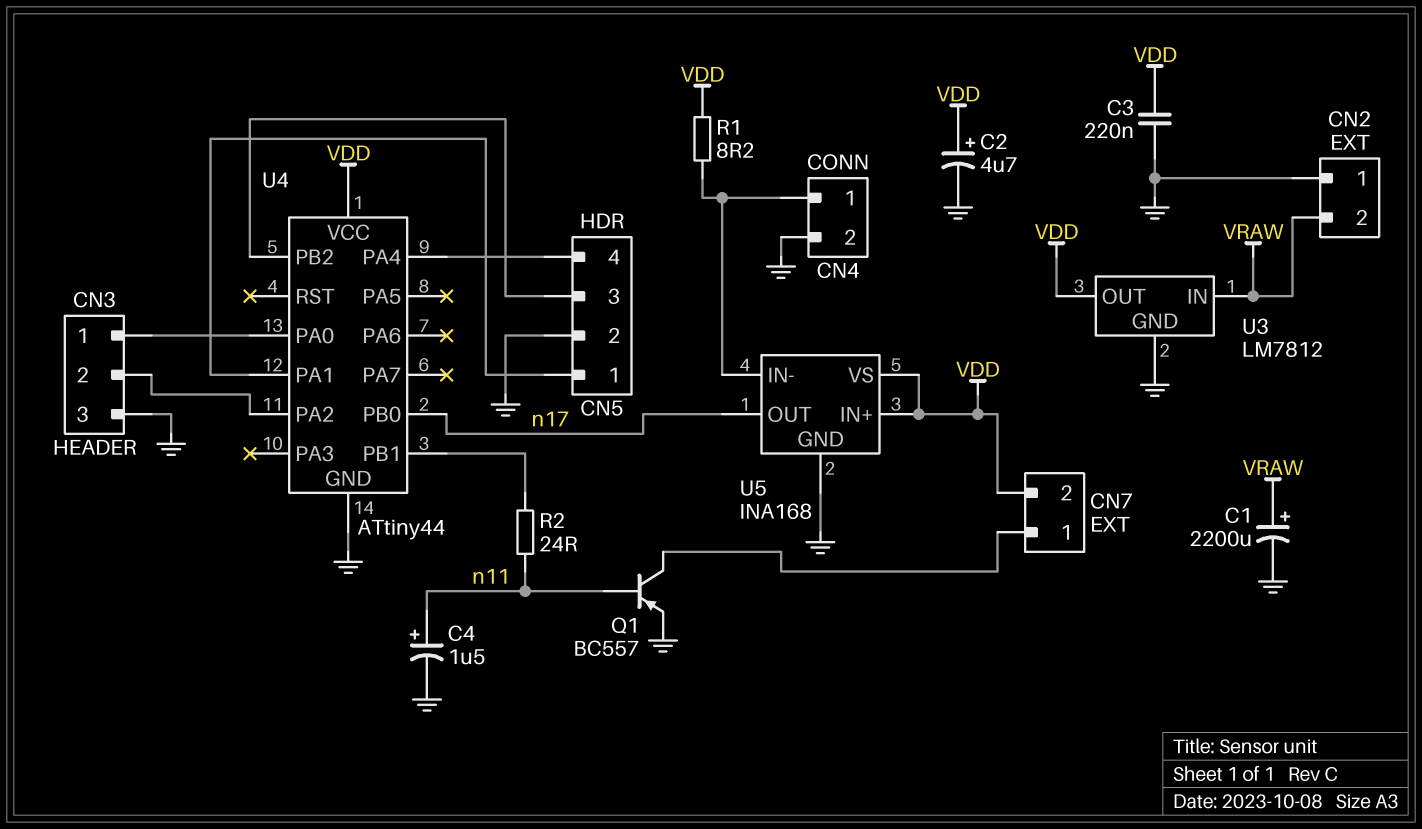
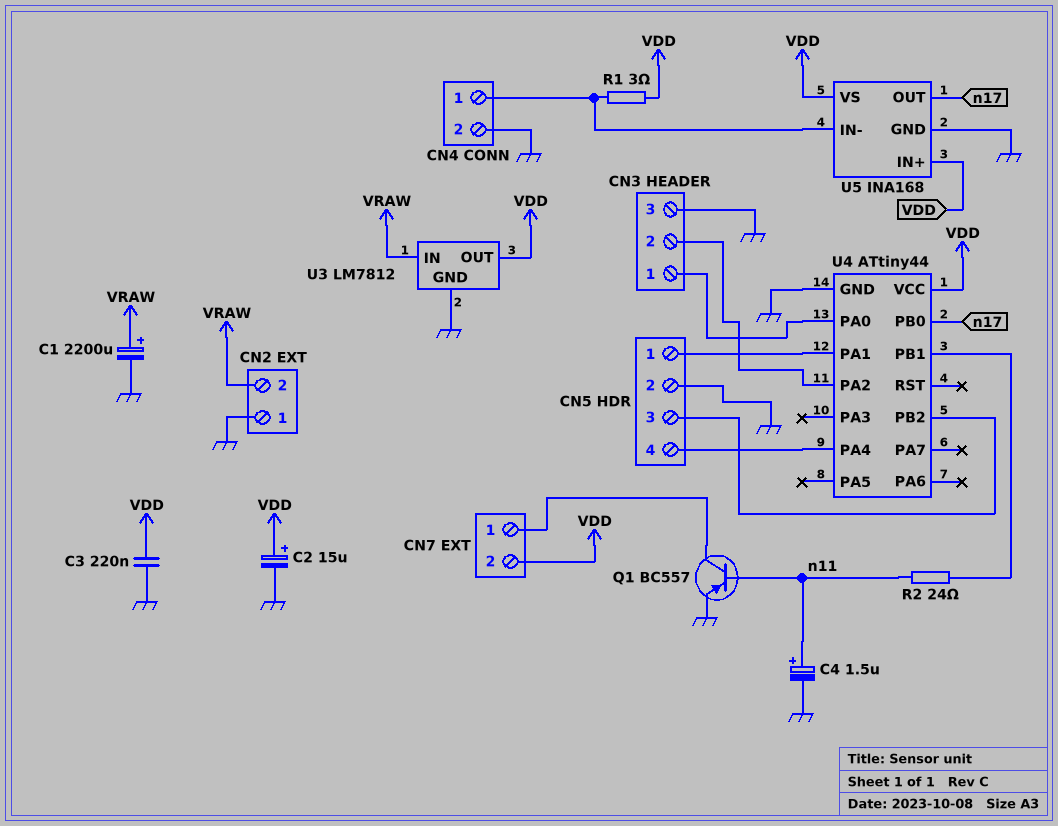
C2: 4.7uF (plus VDD, minus GND) -> 15uF (plus VDD, minus GND)
R1: 8.2 (CN4/1, VDD) -> 3 (CN4/1, VDD)

